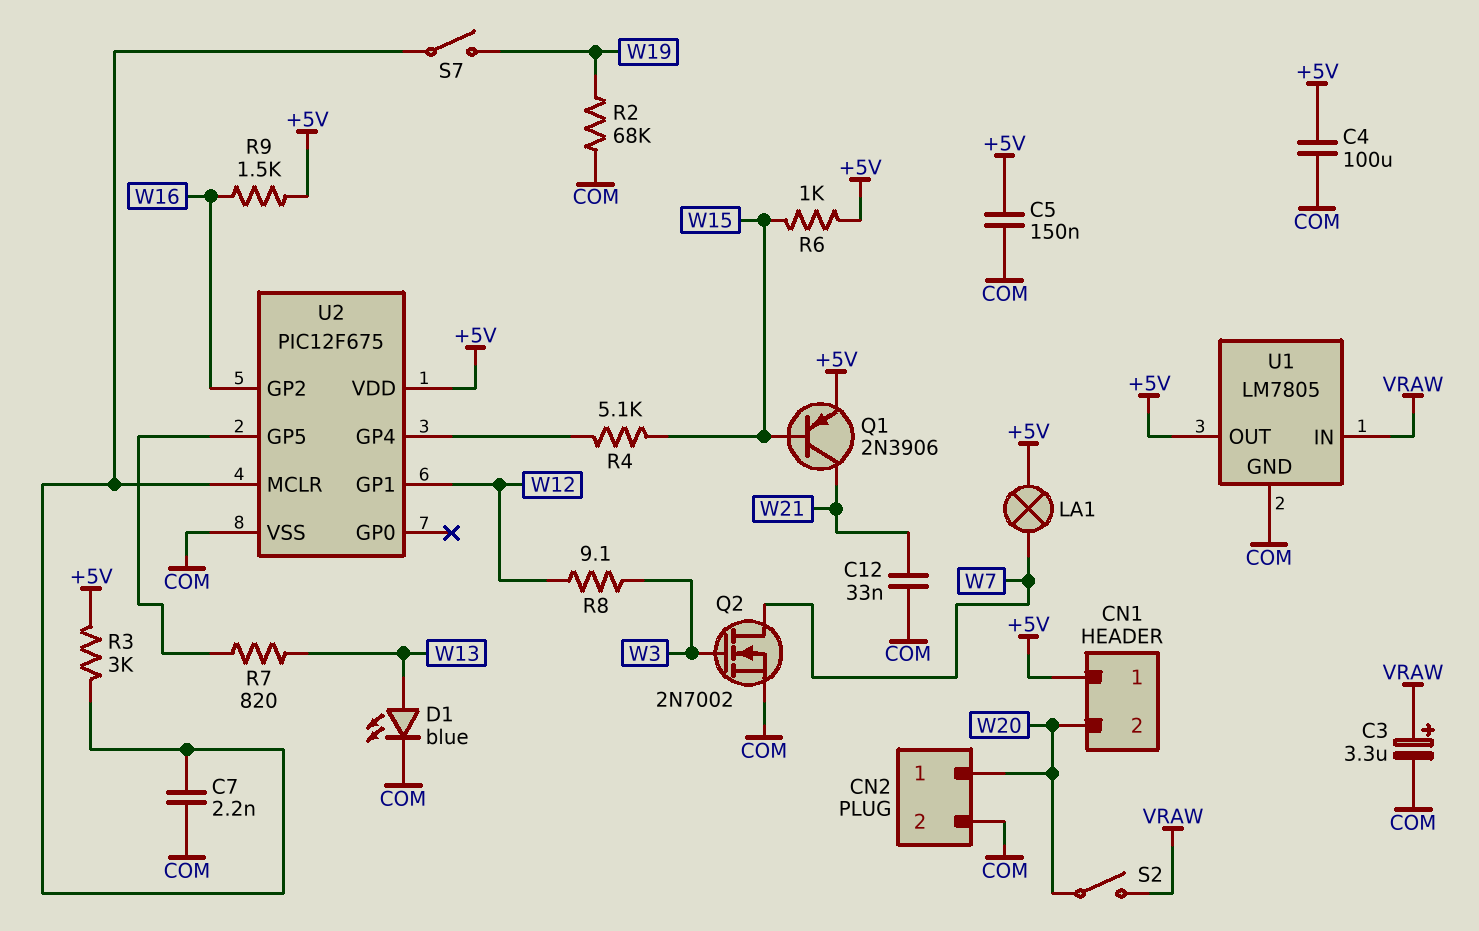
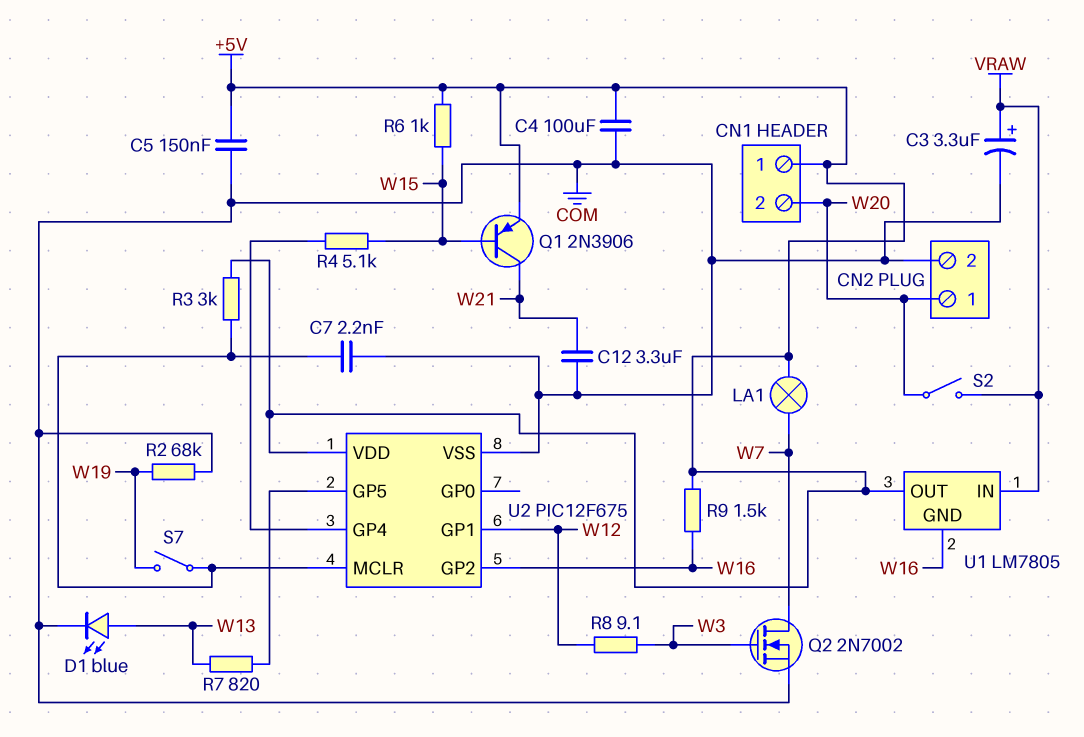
C12: 33nF (COM, W21) -> 3.3uF (COM, W21)
U1 pin GND: COM -> W16

